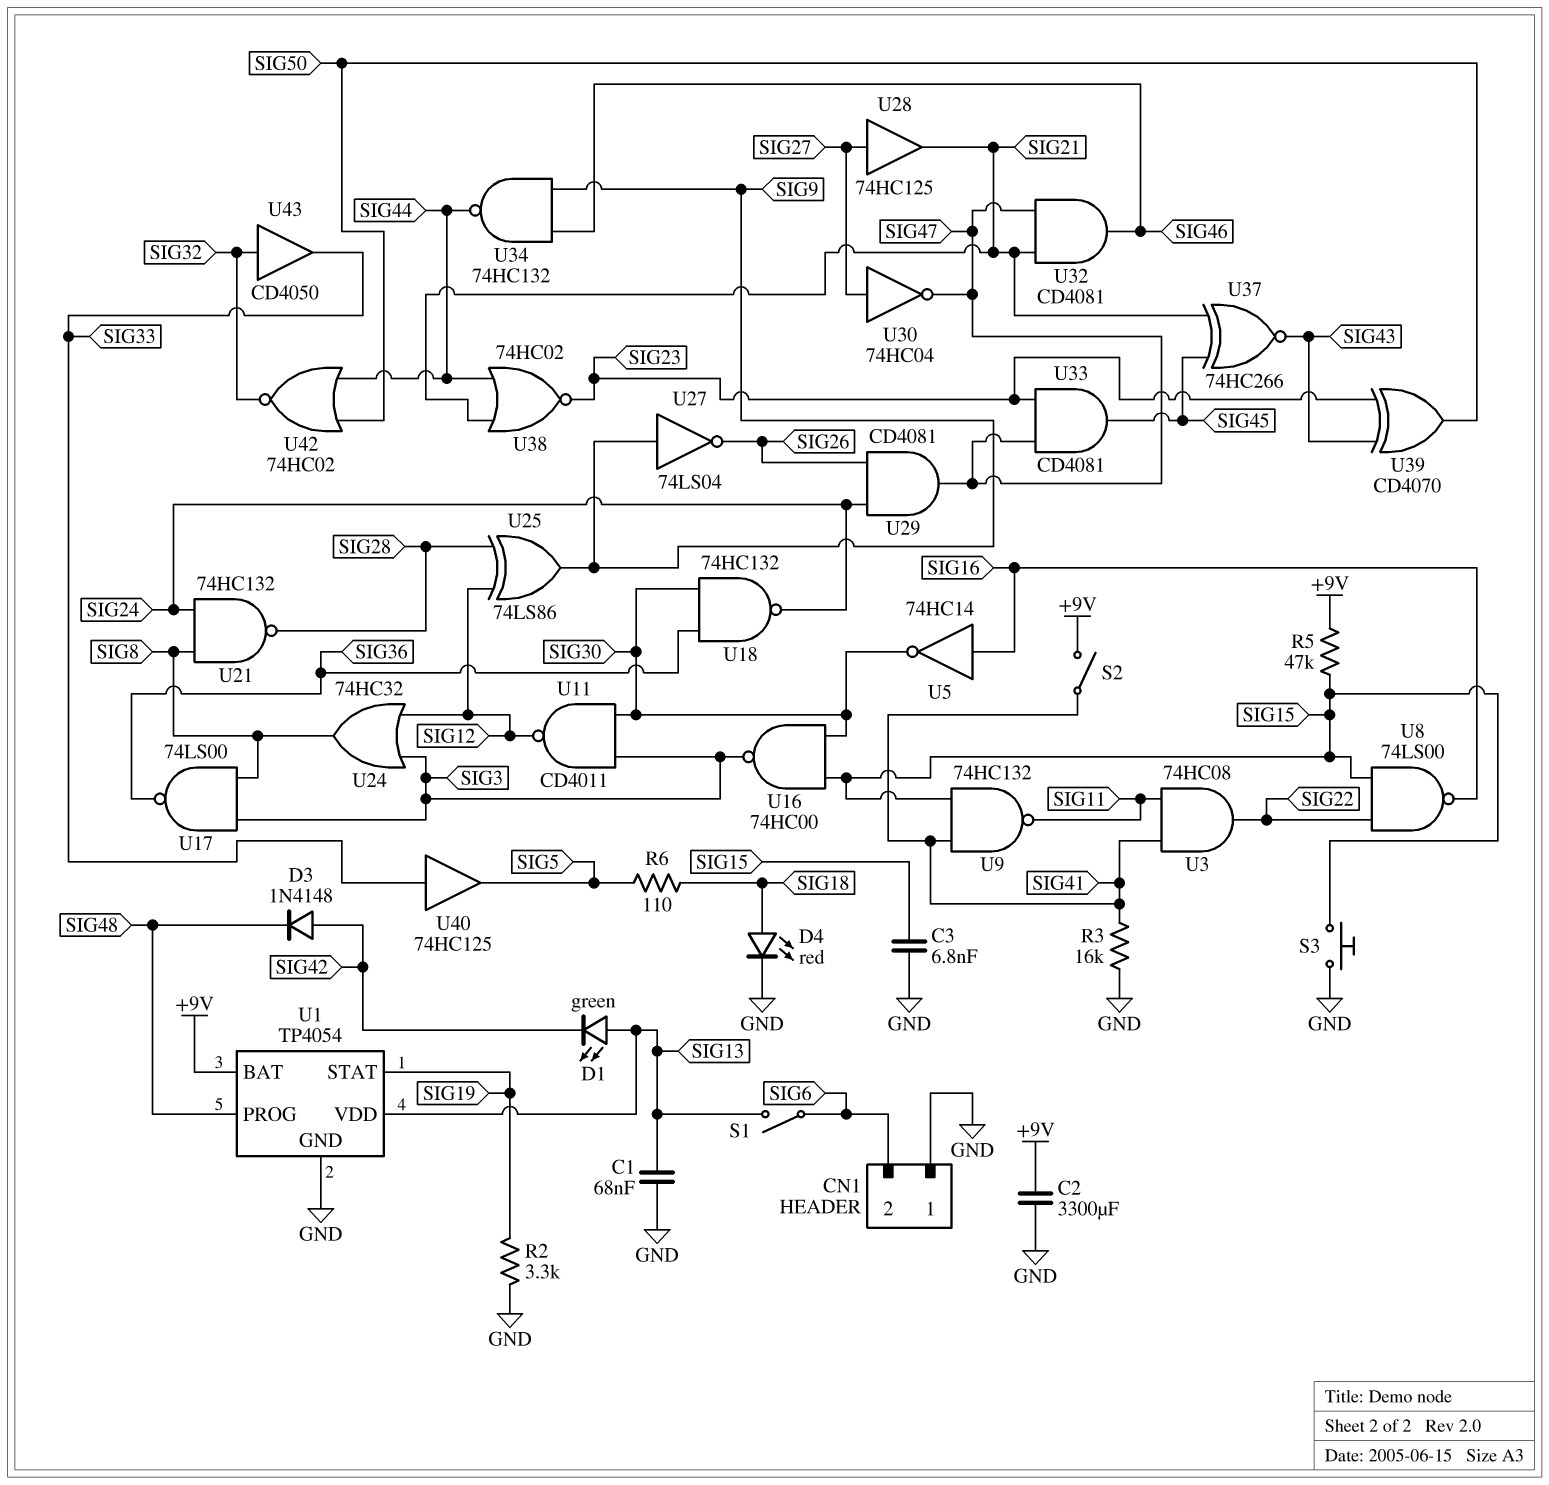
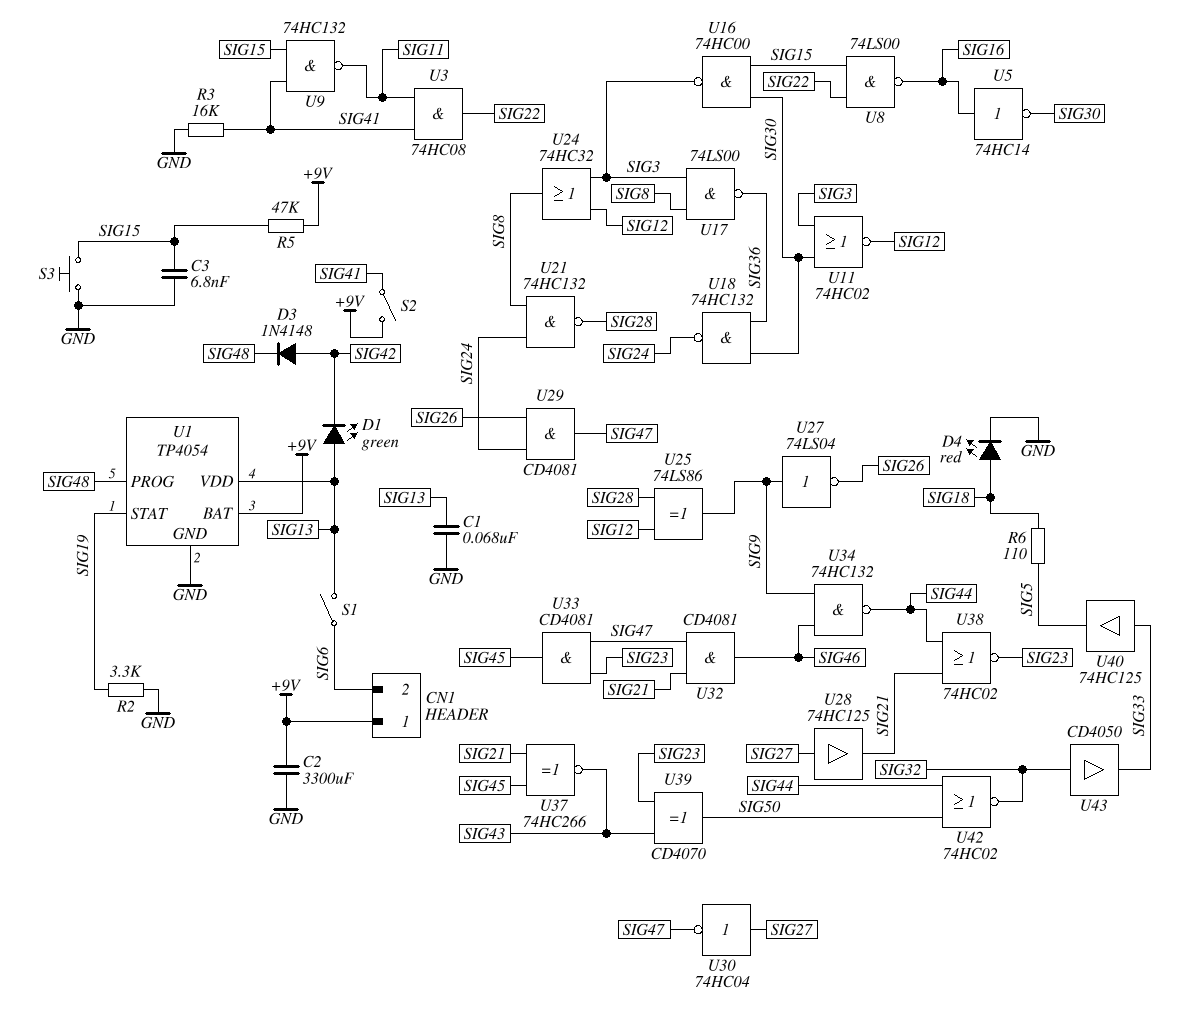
CN1 pin 1: GND -> +9V
U11: NAND CD4011 (in SIG3, in SIG30, out SIG12) -> NOR 74HC02 (in SIG3, in SIG30, out SIG12)

